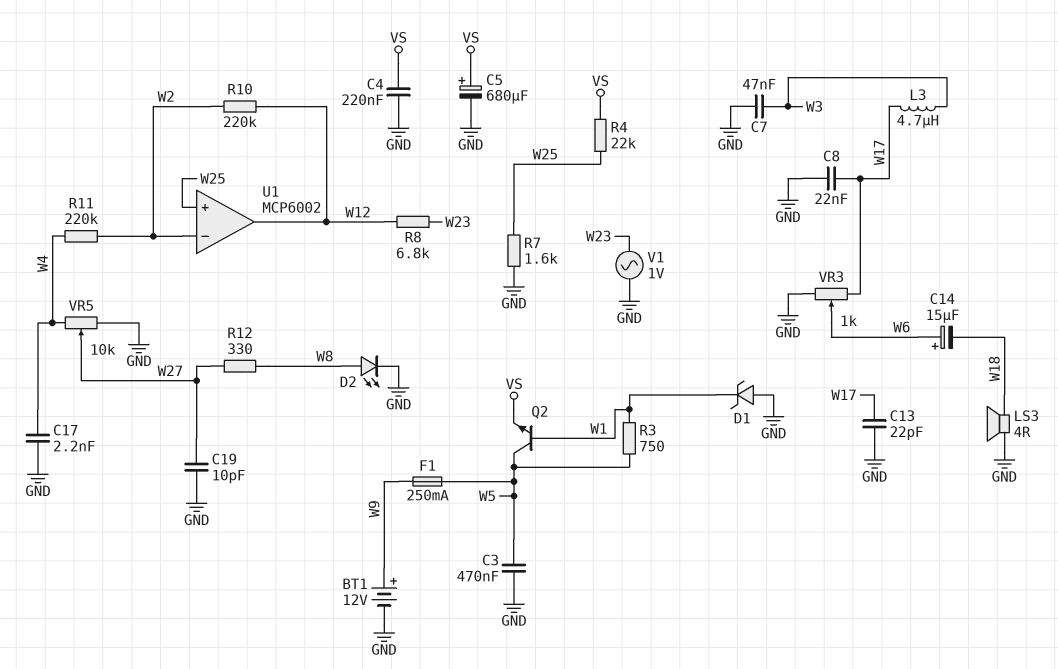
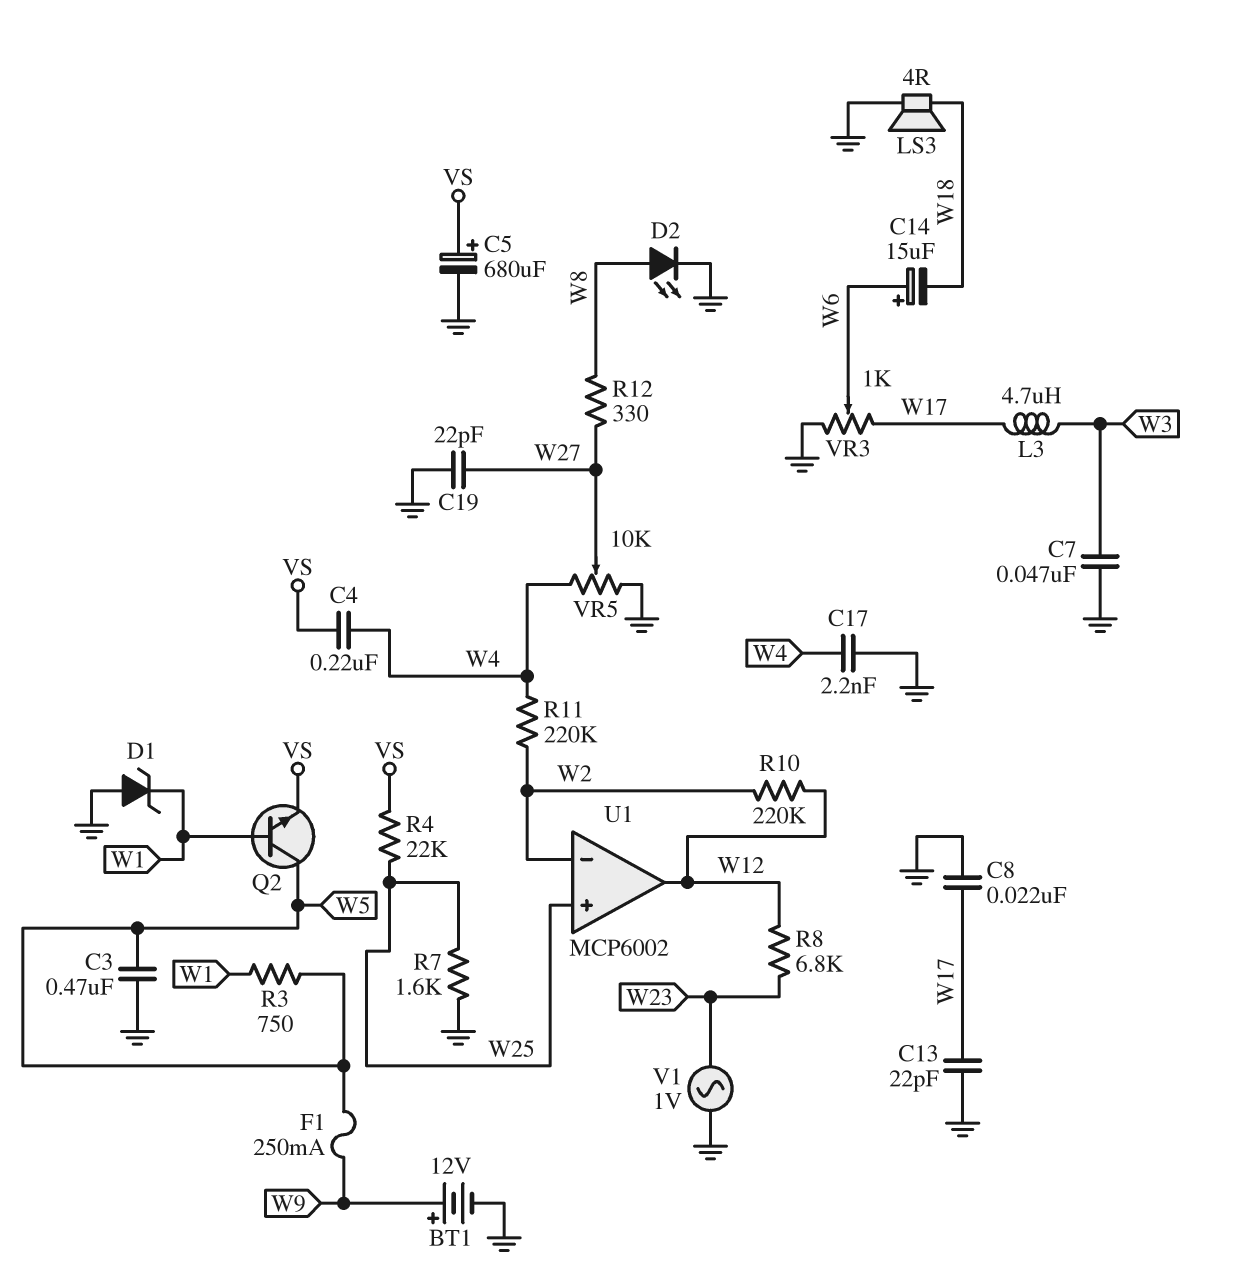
C4: 220nF (GND, VS) -> 220nF (VS, W4)
C19: 10pF (GND, W27) -> 22pF (GND, W27)

